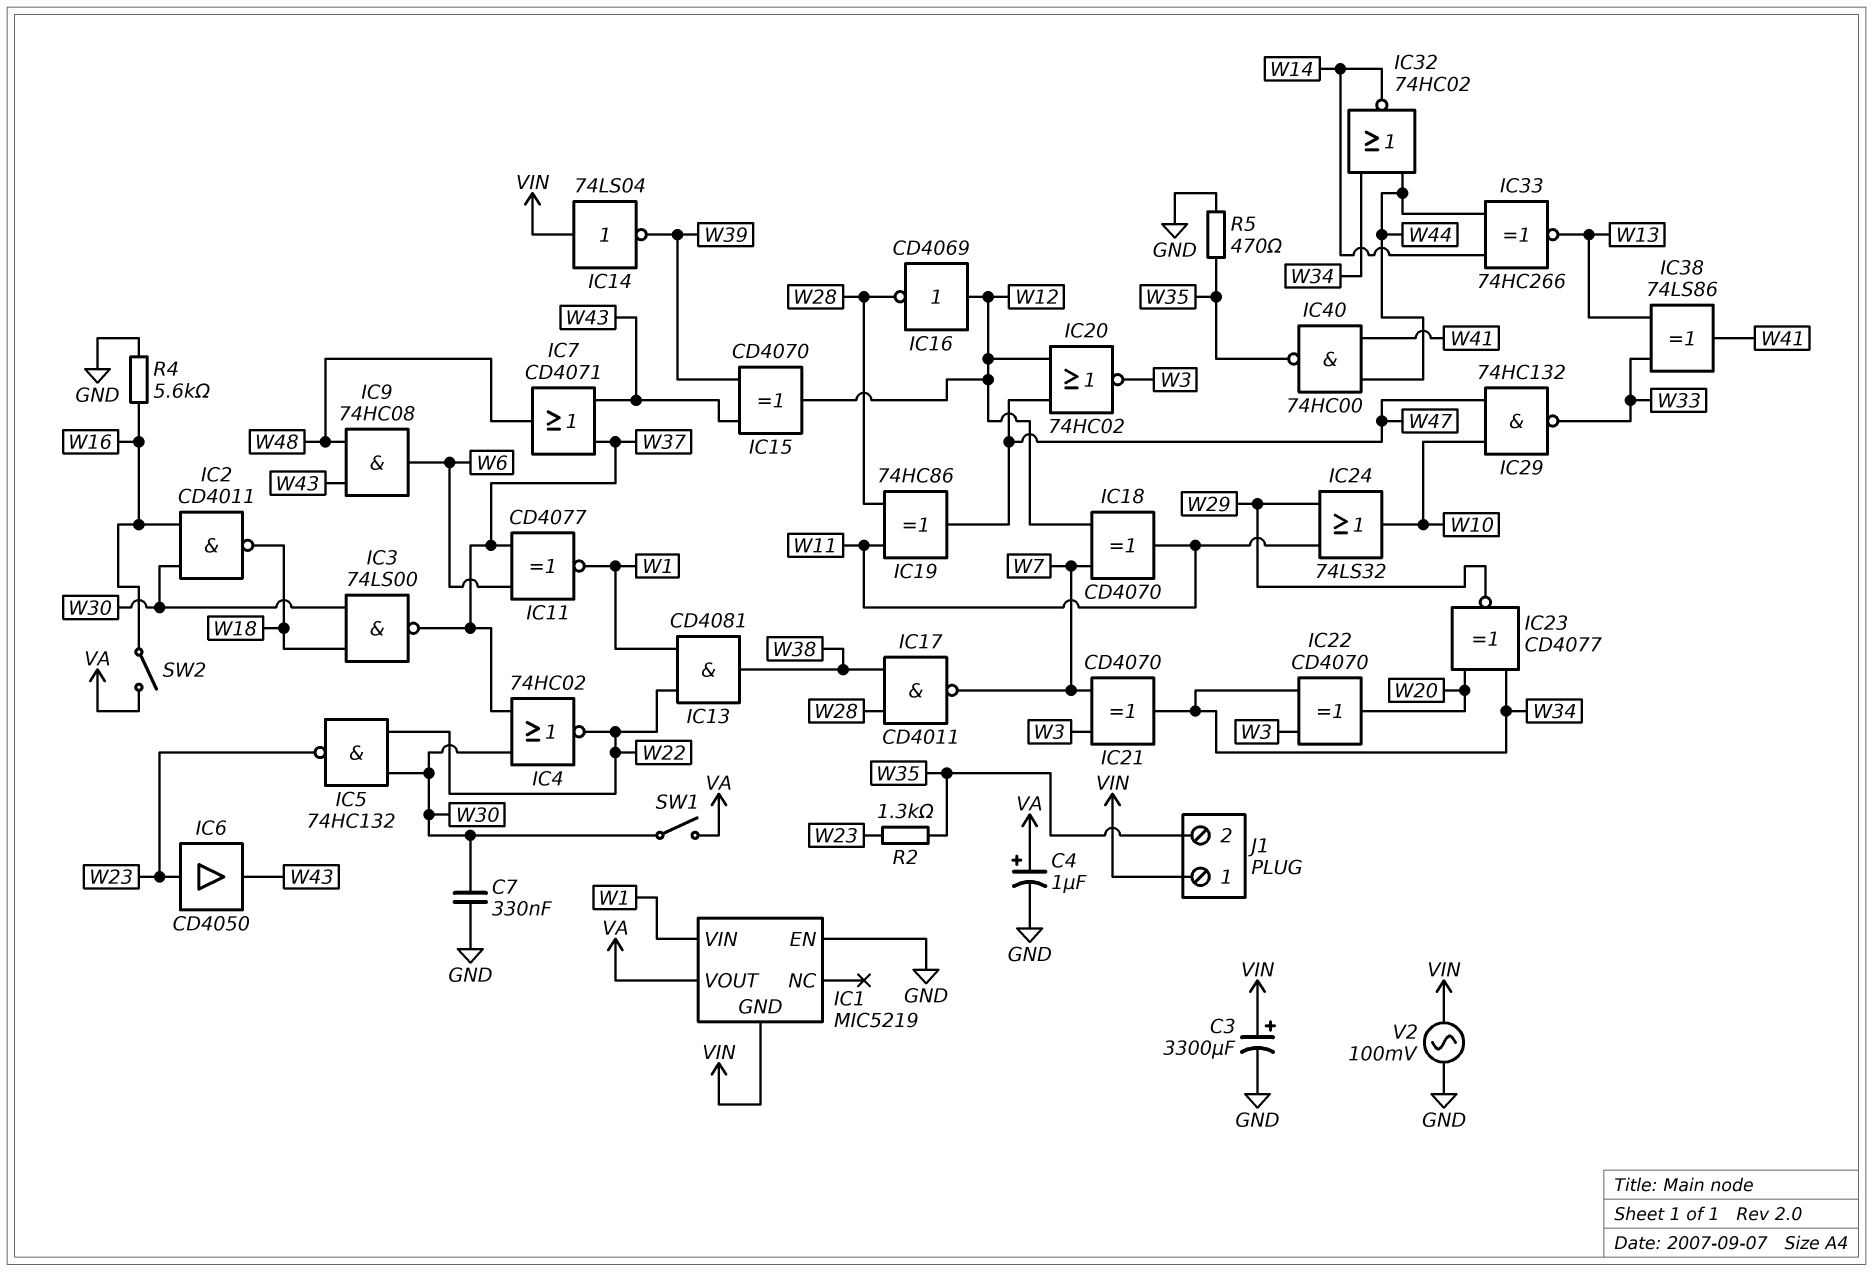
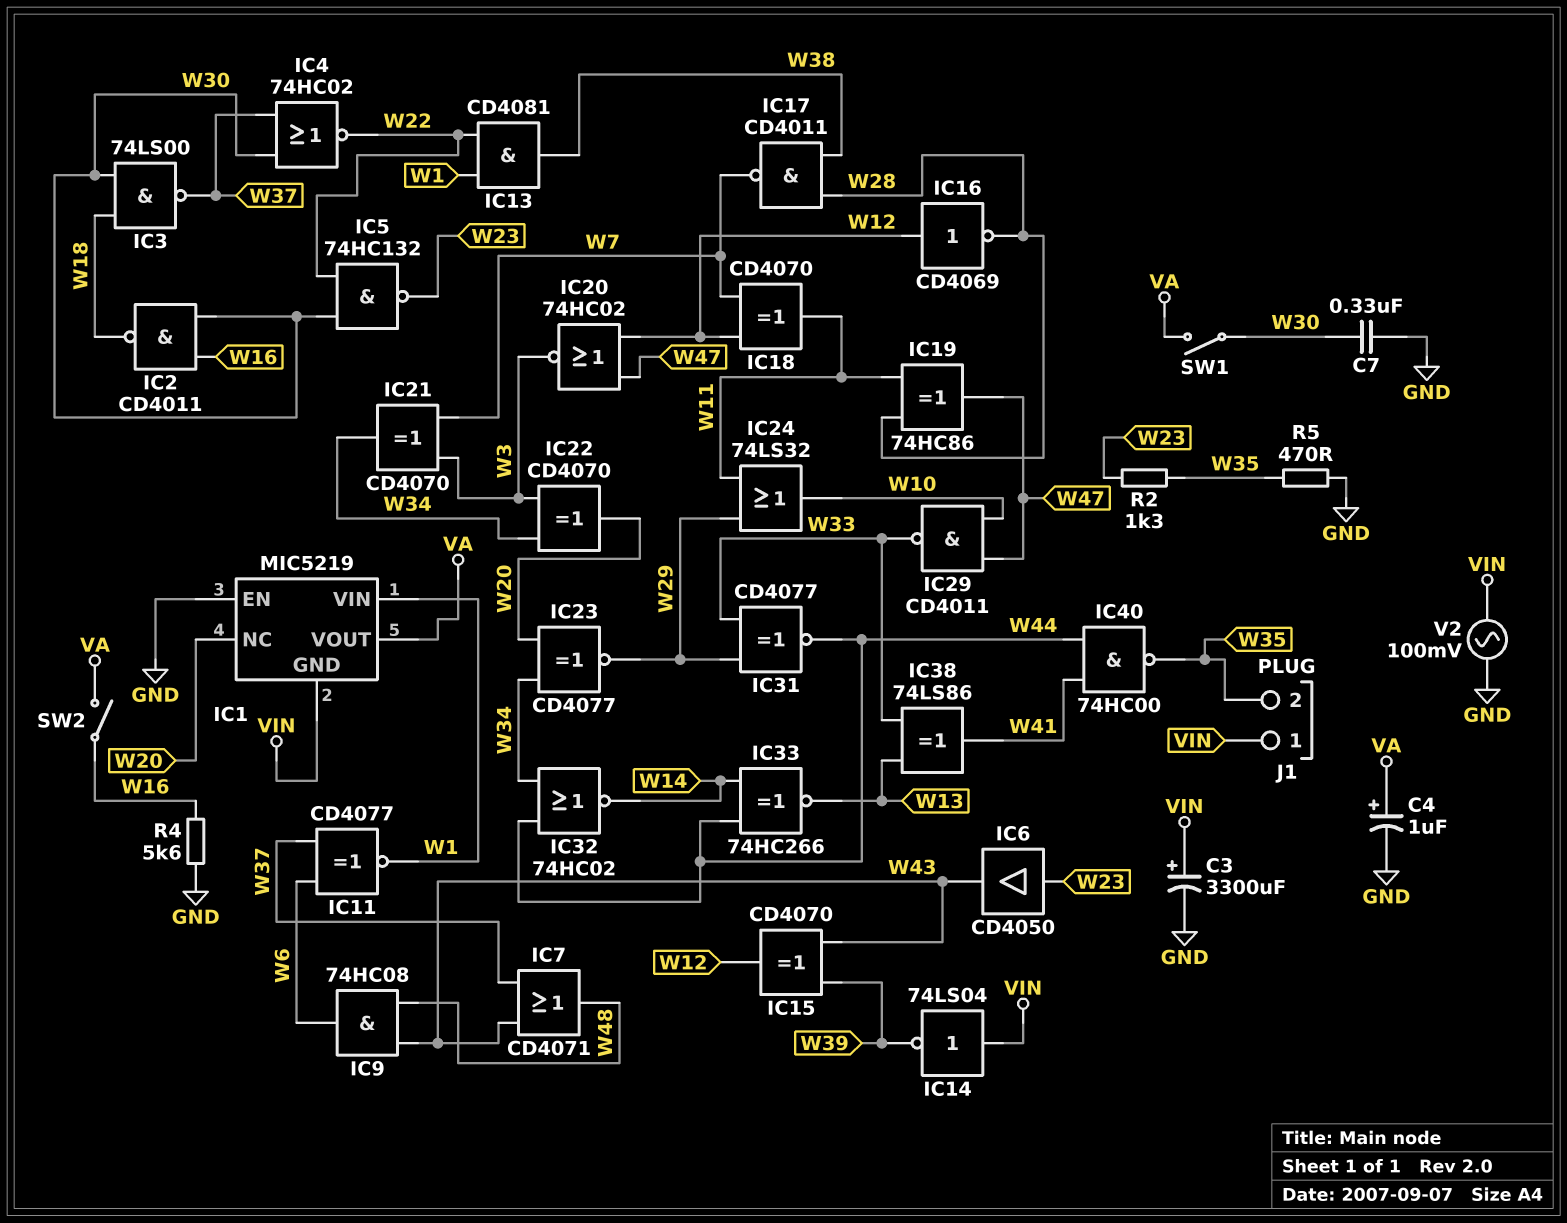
IC1 pin NC: none -> W20
IC29: NAND 74HC132 (in W10, in W47, out W33) -> NAND CD4011 (in W10, in W47, out W33)
IC31: none -> XNOR CD4077 (in W29, in W33, out W44)

